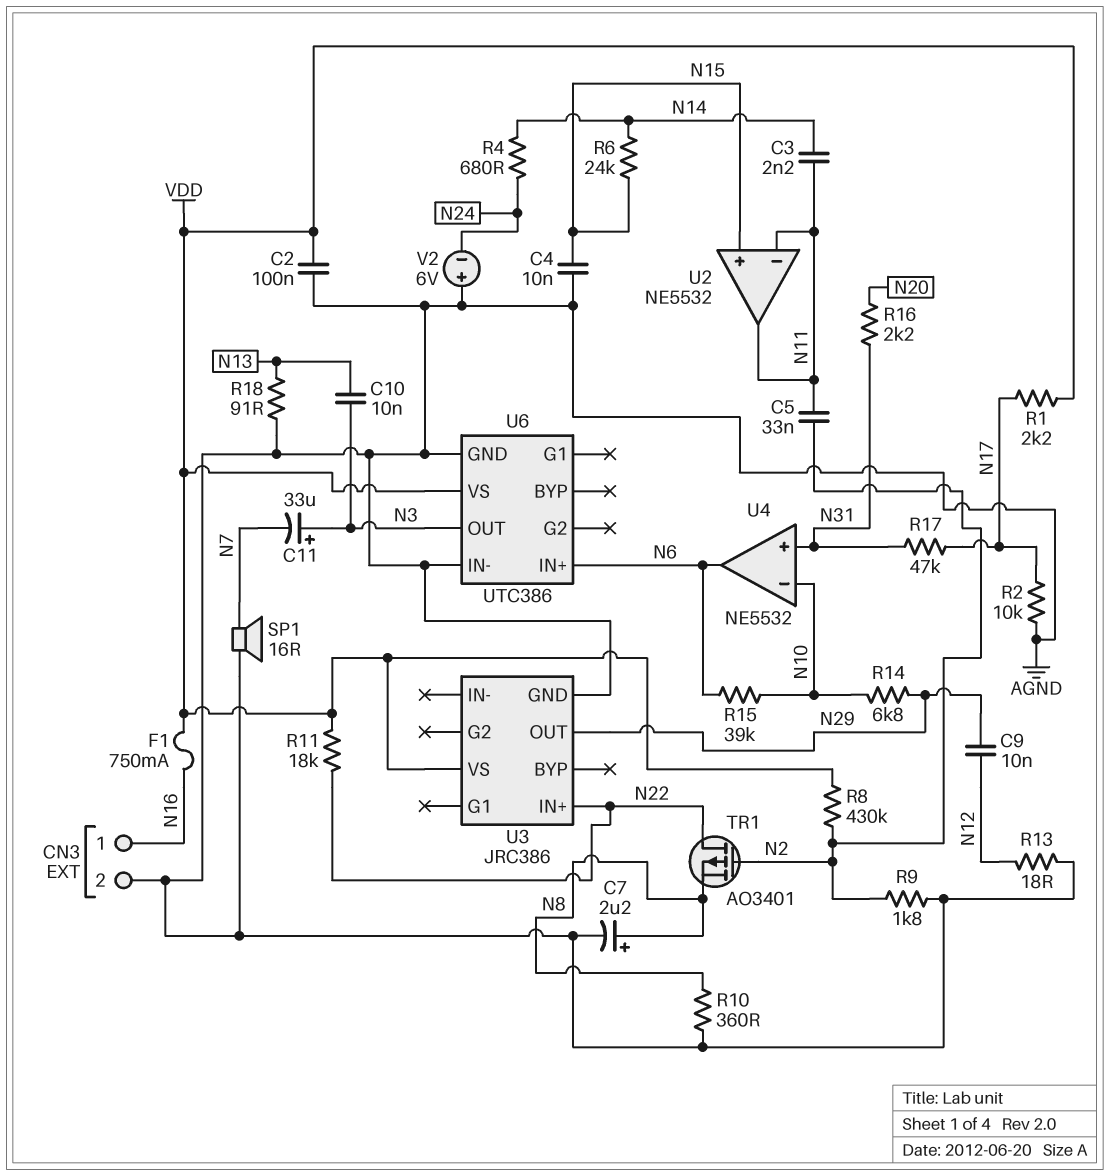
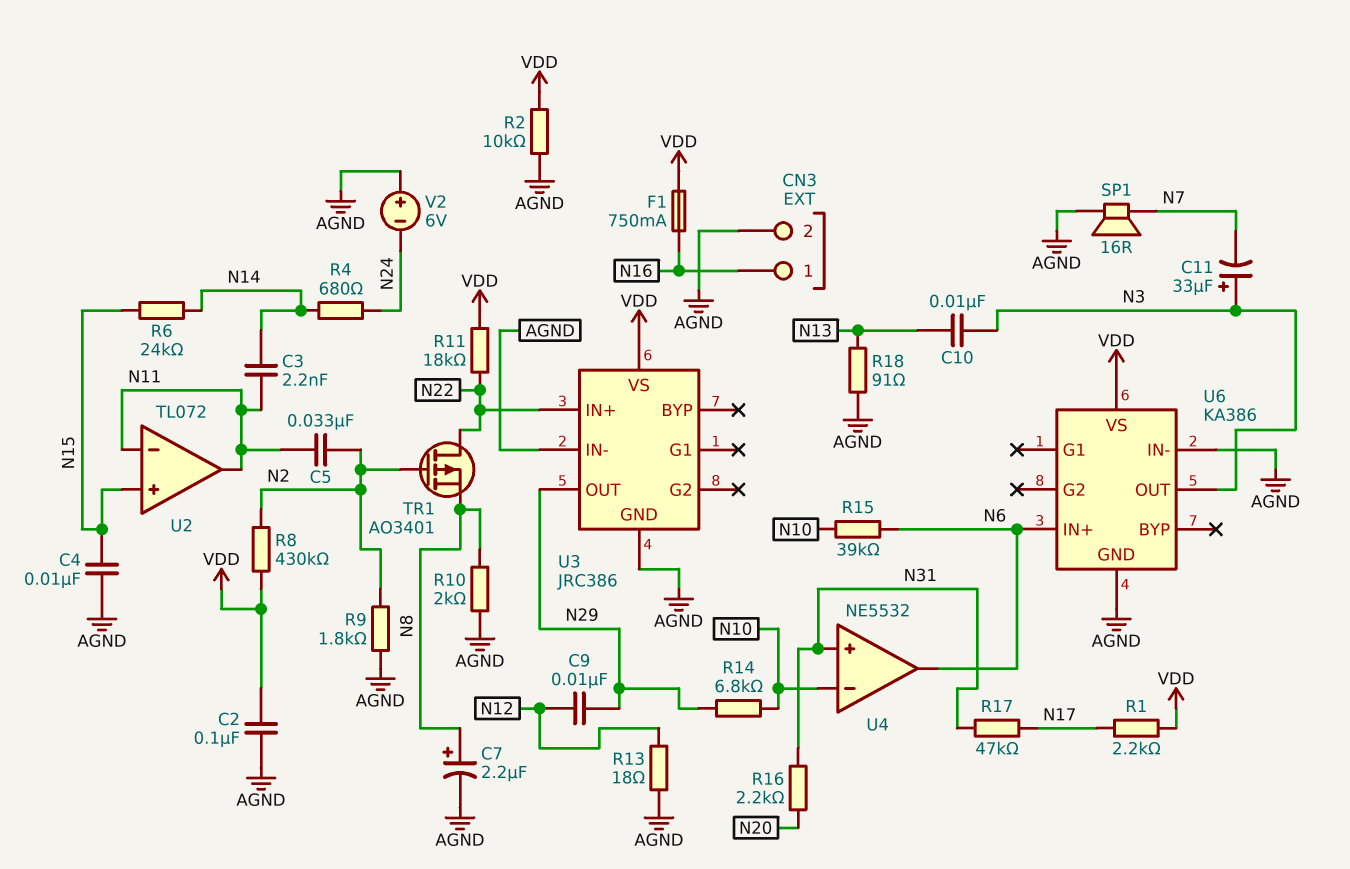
R2: 10k (AGND, N17) -> 10k (AGND, VDD)
R10: 360 (AGND, N8) -> 2k (AGND, N8)
U2: NE5532 -> TL072
U3 pin IN-: none -> AGND
U6: UTC386 -> KA386

